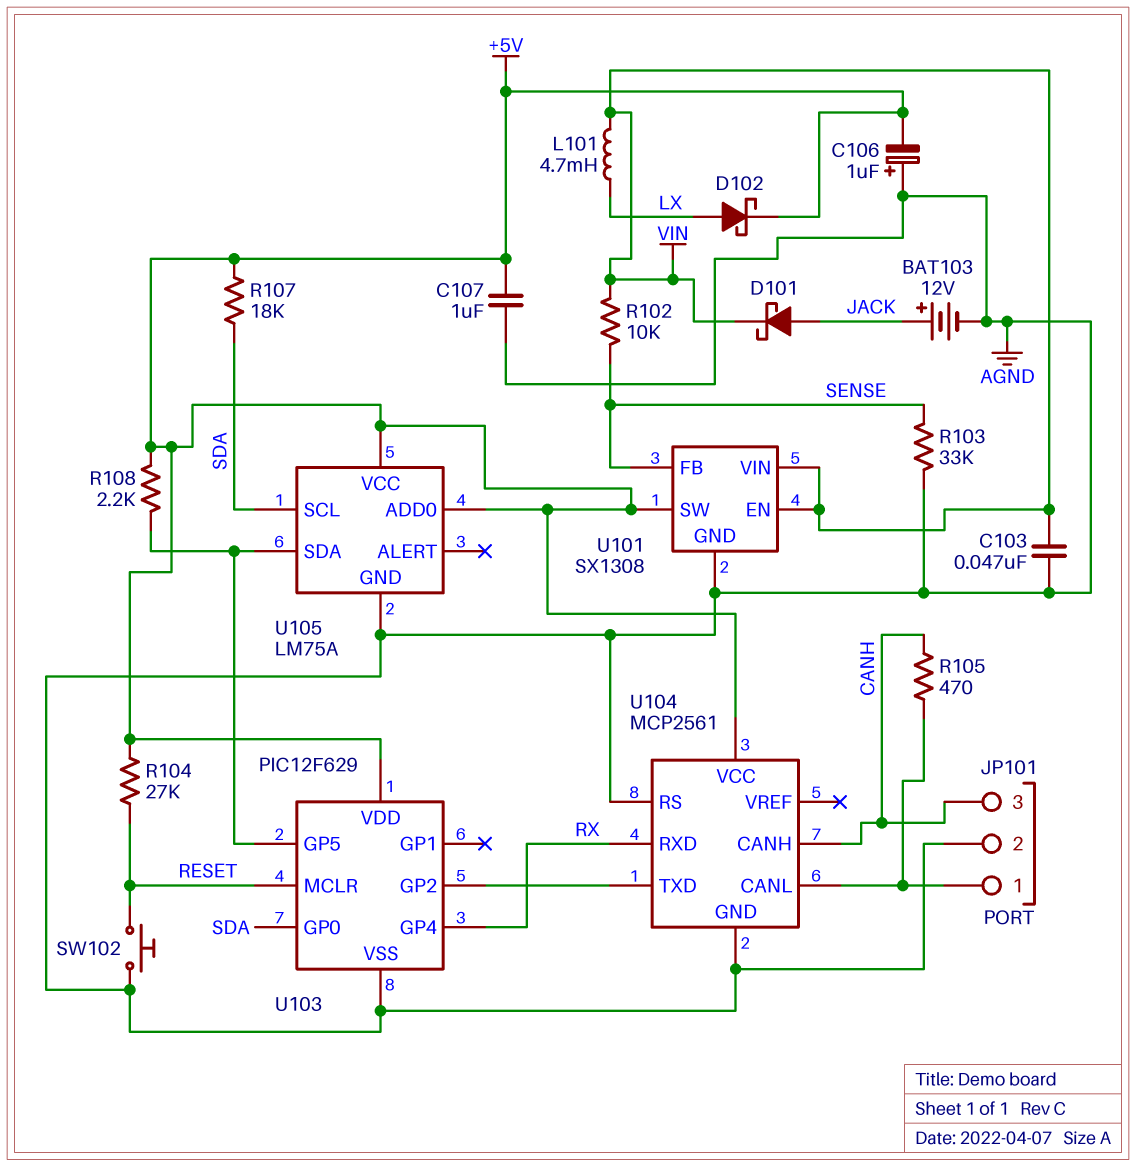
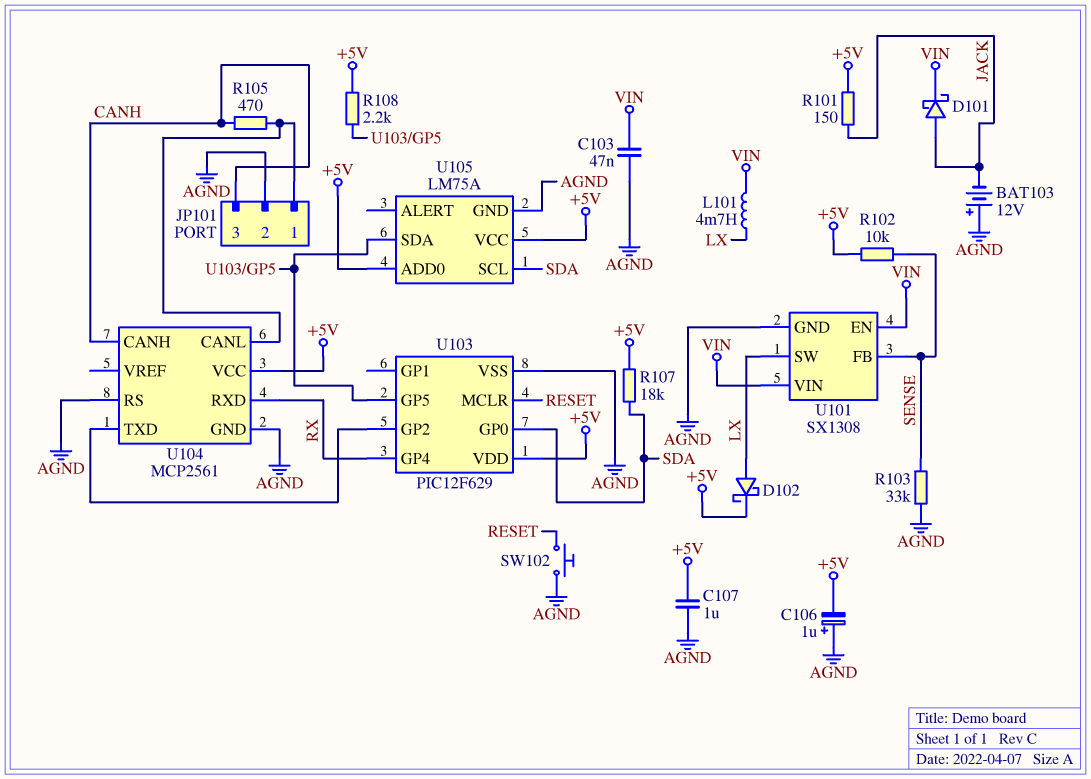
BAT103: 12V (plus JACK, minus AGND) -> 12V (plus AGND, minus JACK)
R101: none -> 150 (+5V, JACK)
R102: 10k (SENSE, VIN) -> 10k (+5V, SENSE)
R104: 27k (+5V, RESET) -> none
U101 pin SW: +5V -> LX

